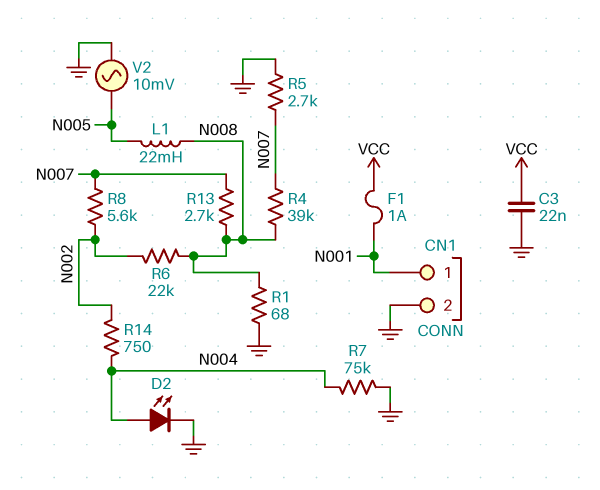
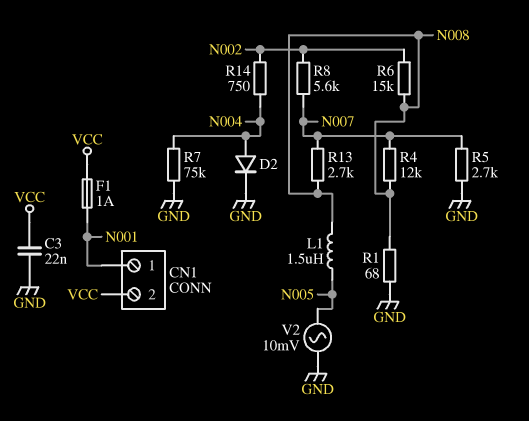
CN1 pin 2: GND -> VCC
D2: LED (A N004, K GND) -> diode (A N004, K GND)
L1: 22mH (N005, N008) -> 1.5uH (N005, N008)
R4: 39k (N007, N008) -> 12k (N007, N008)
R6: 22k (N002, N008) -> 15k (N002, N008)

